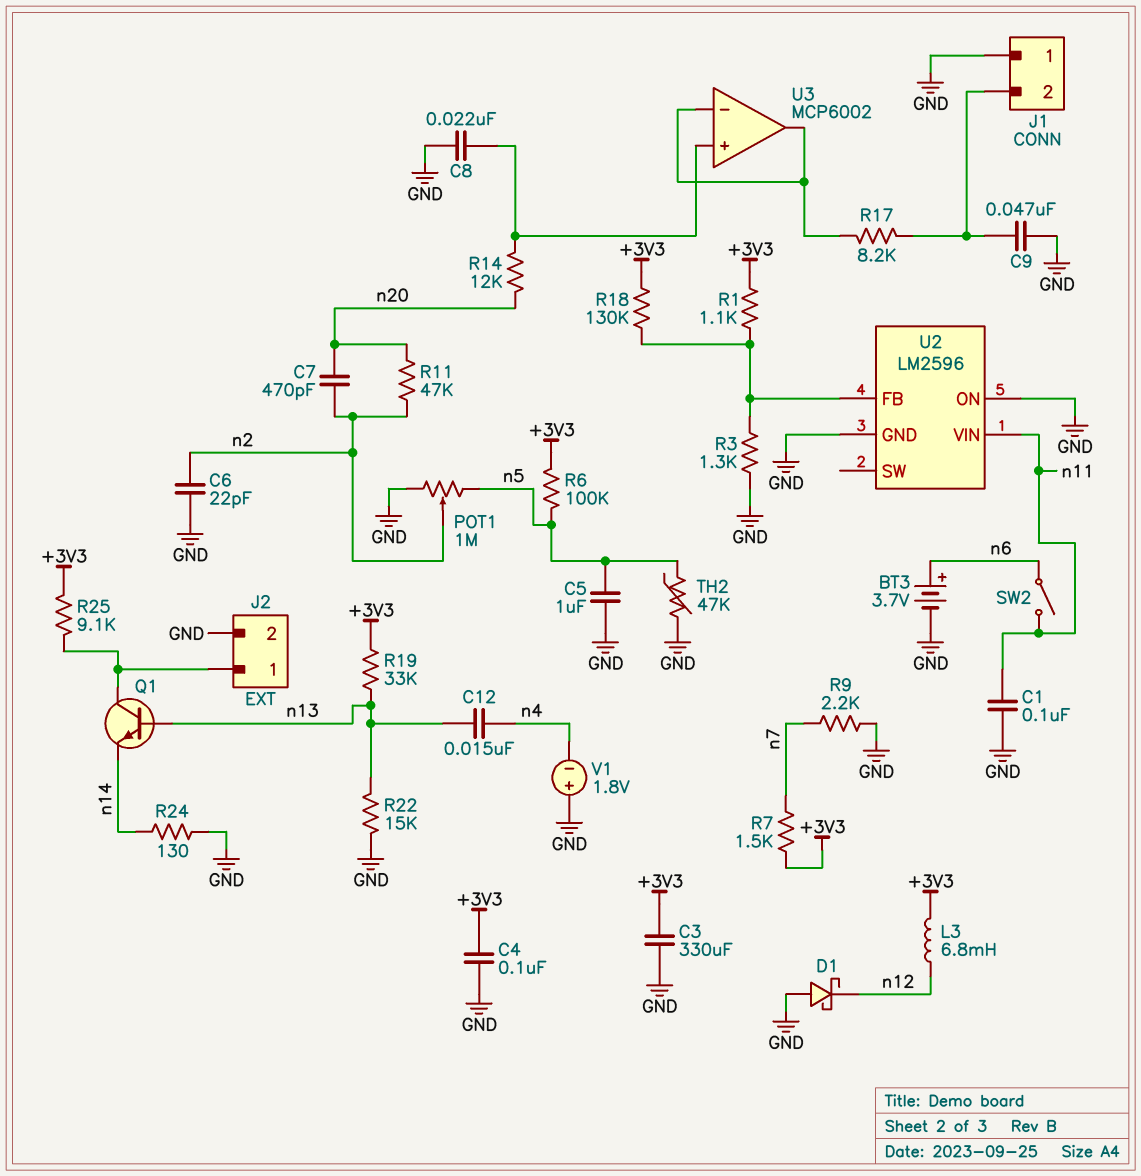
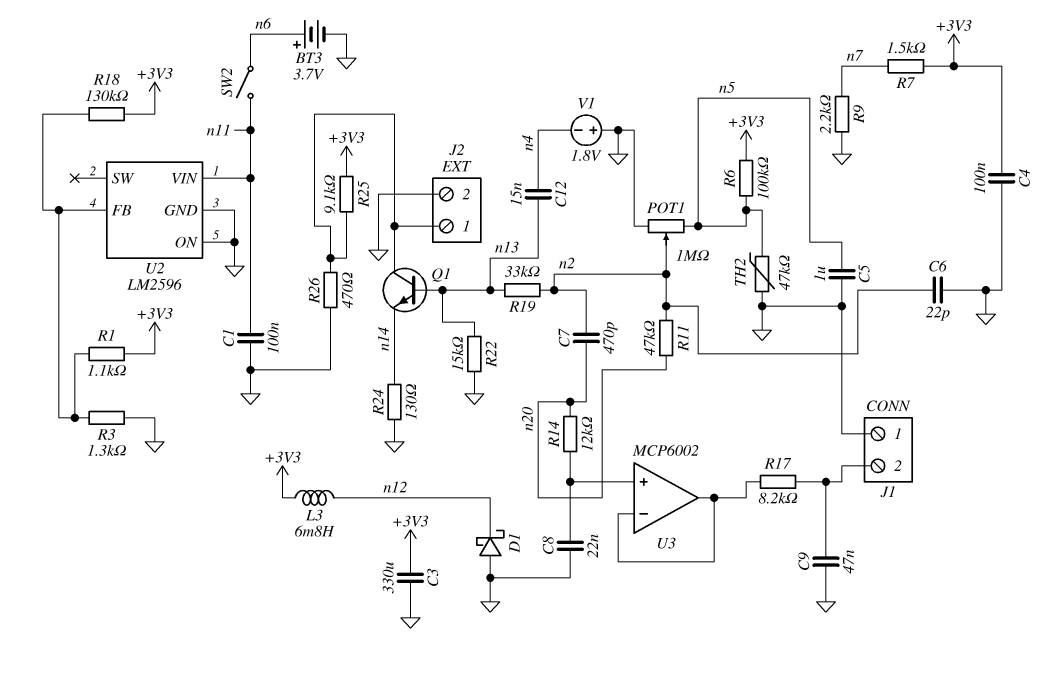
R19: 33k (+3V3, n13) -> 33k (n2, n13)
R26: none -> 470 (GND, J2/1)

